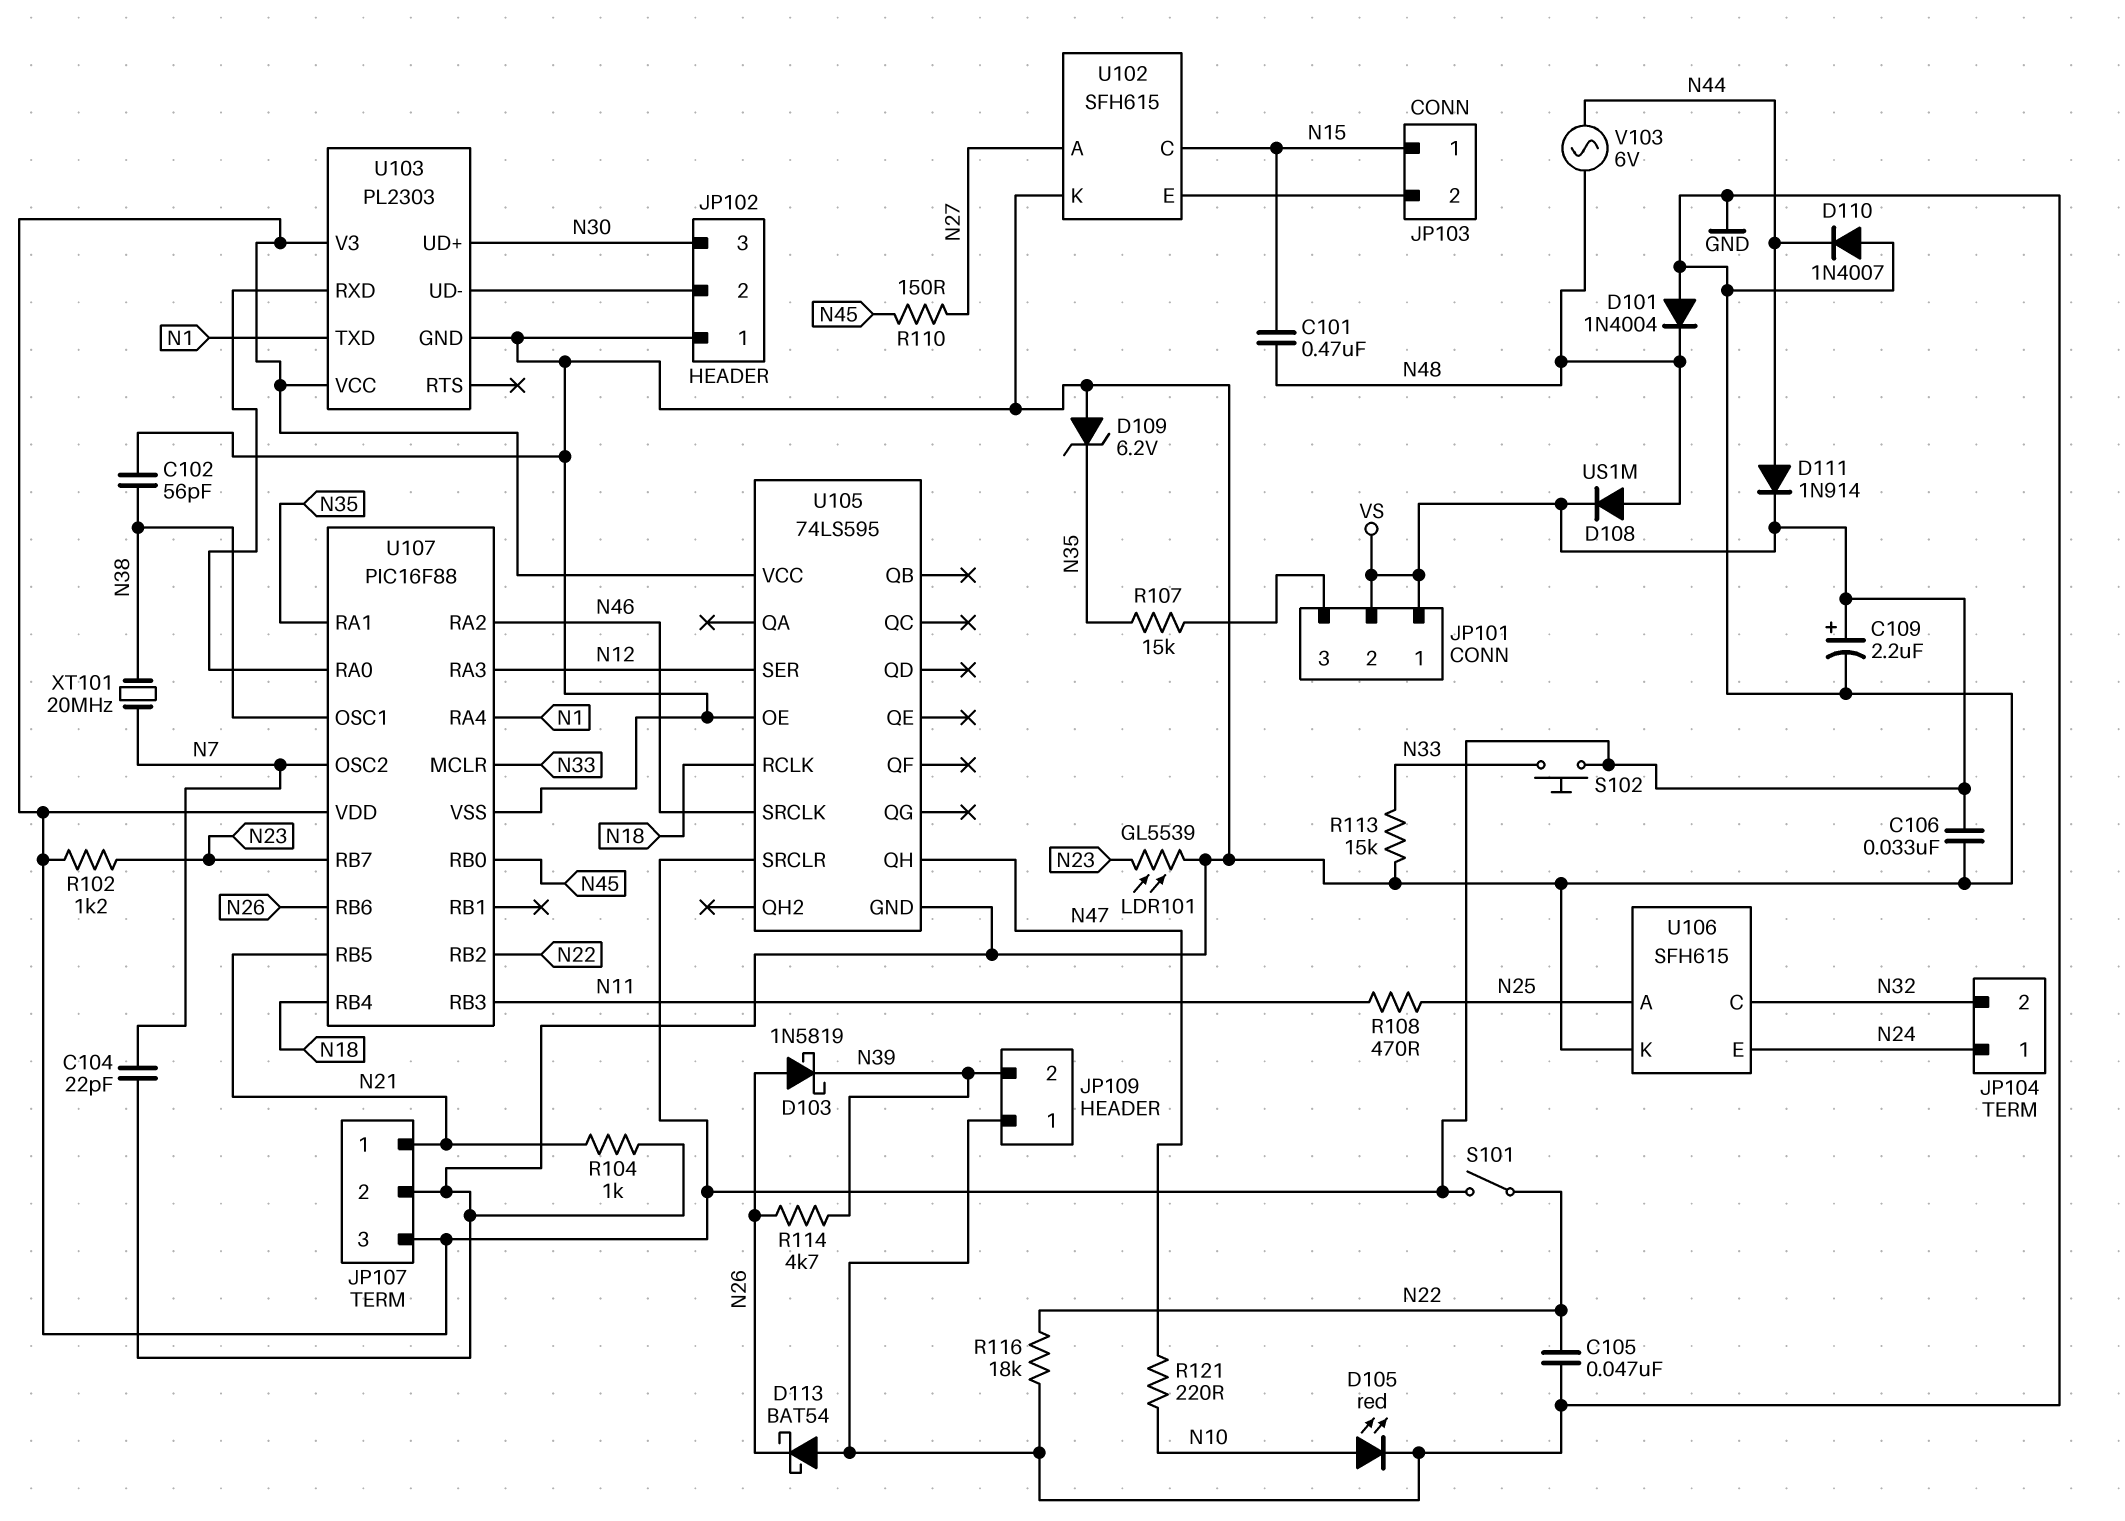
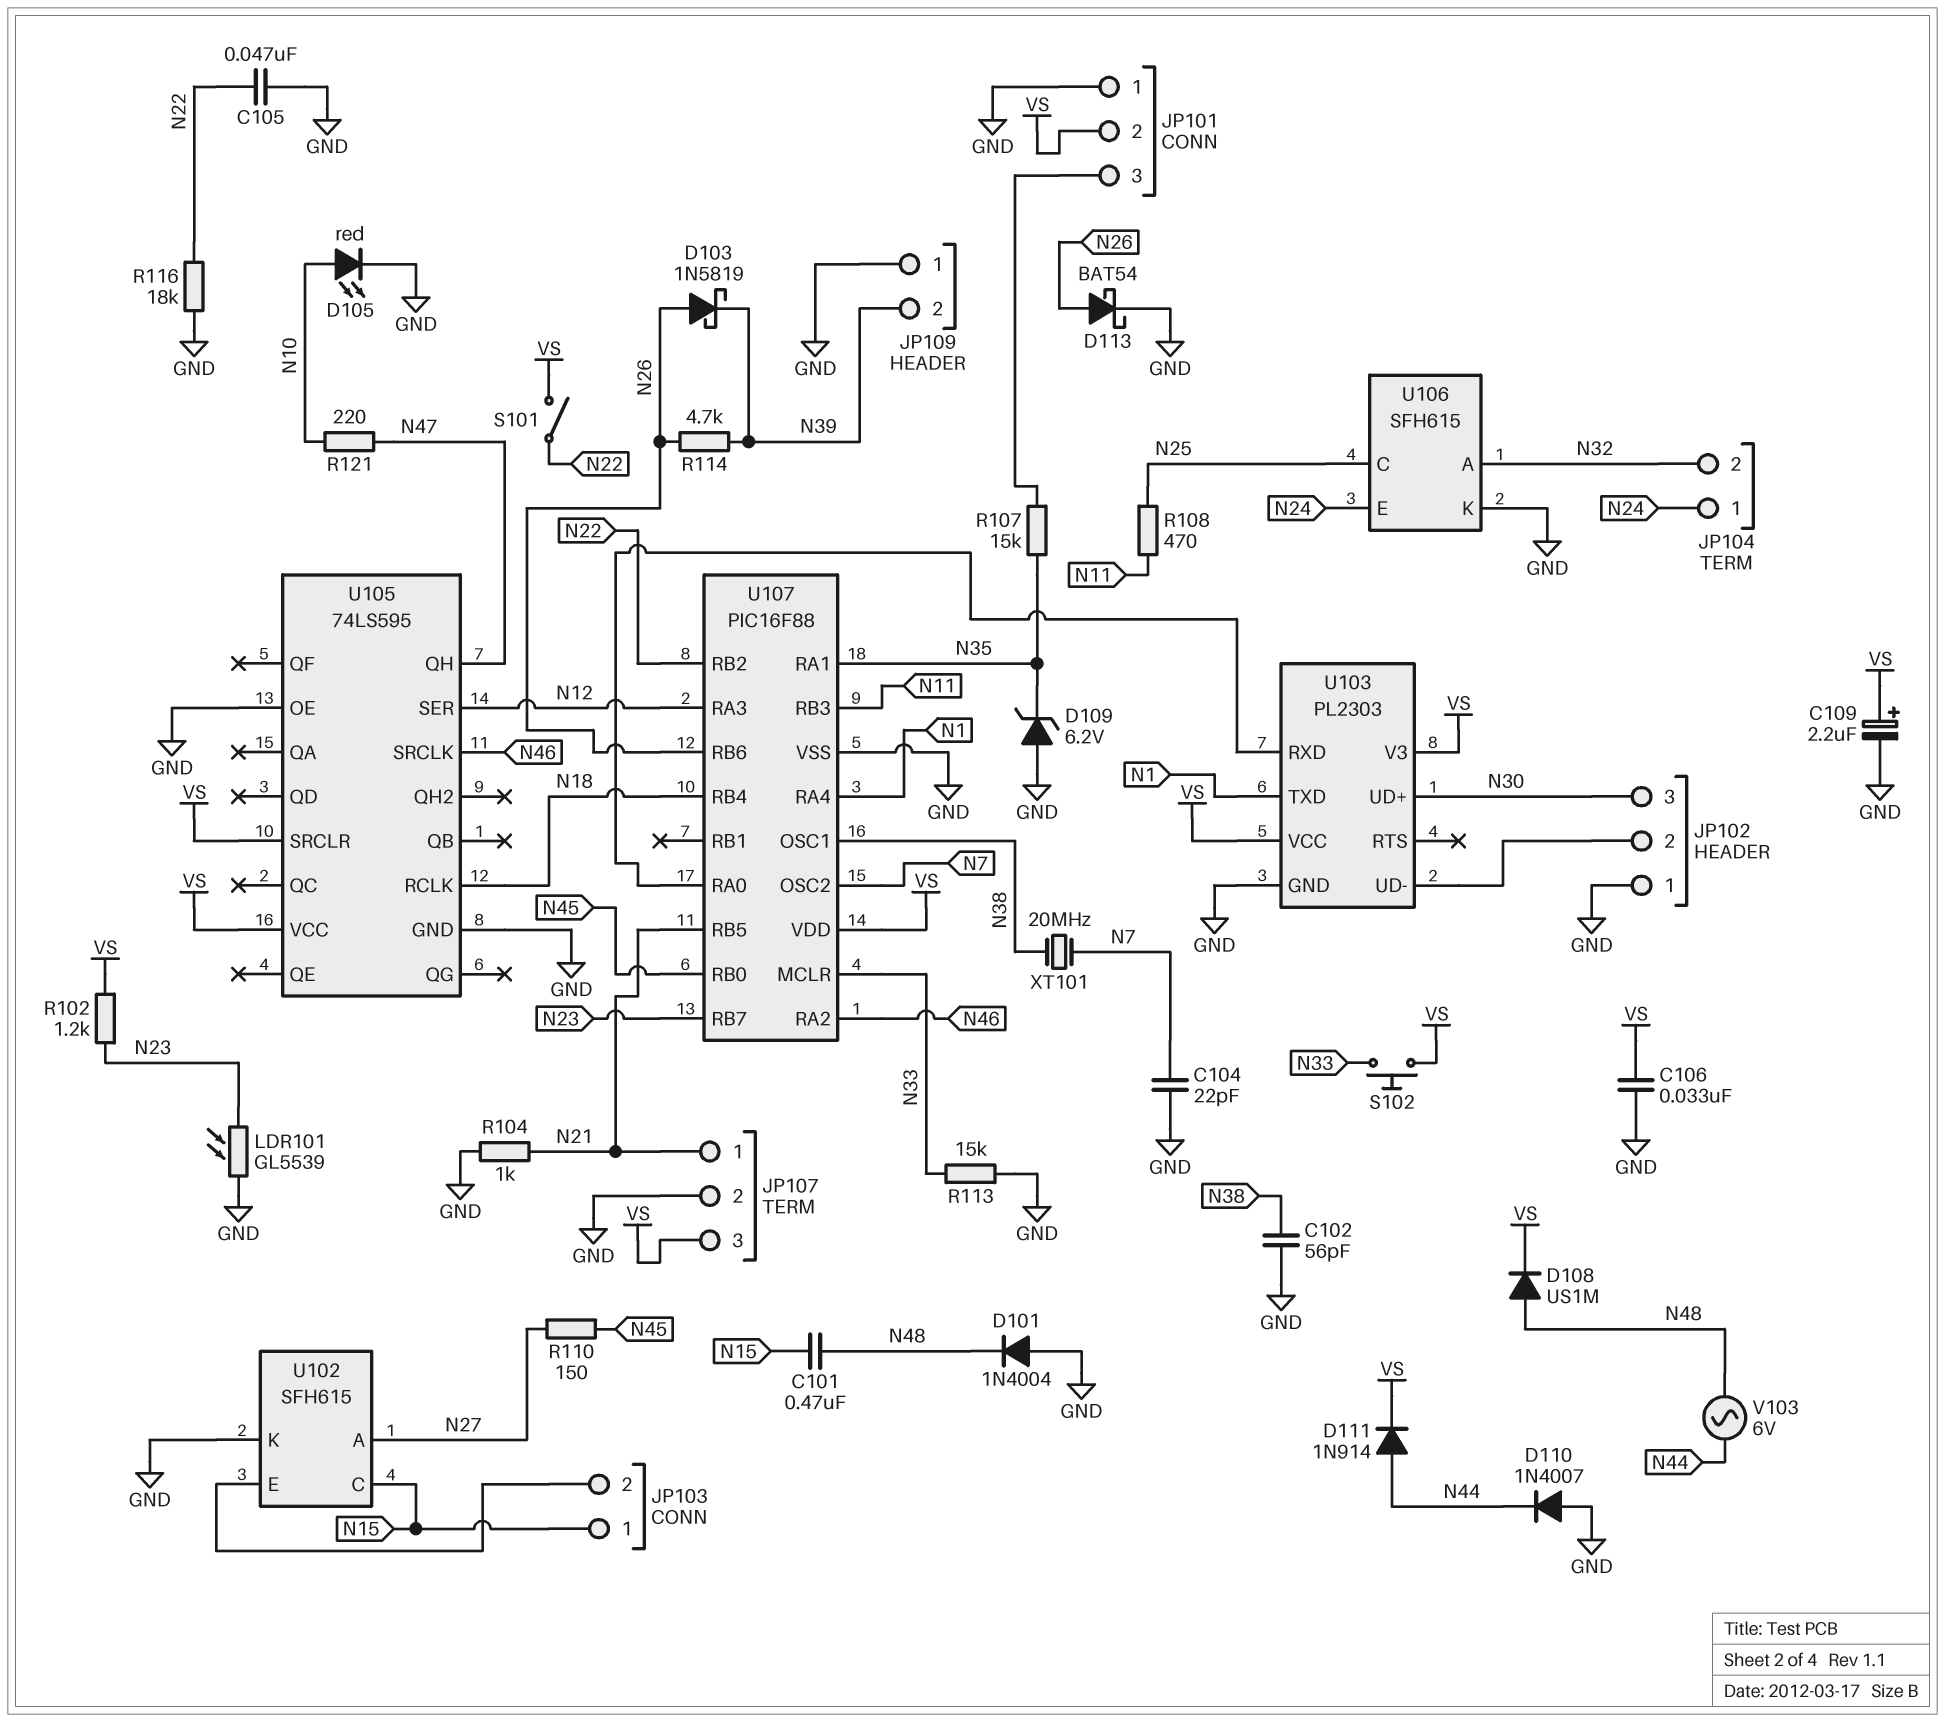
D113: schottky BAT54 (A GND, K N26) -> schottky BAT54 (A N26, K GND)
JP101 pin 1: VS -> GND
U106 pin A: N25 -> N32
U106 pin C: N32 -> N25

